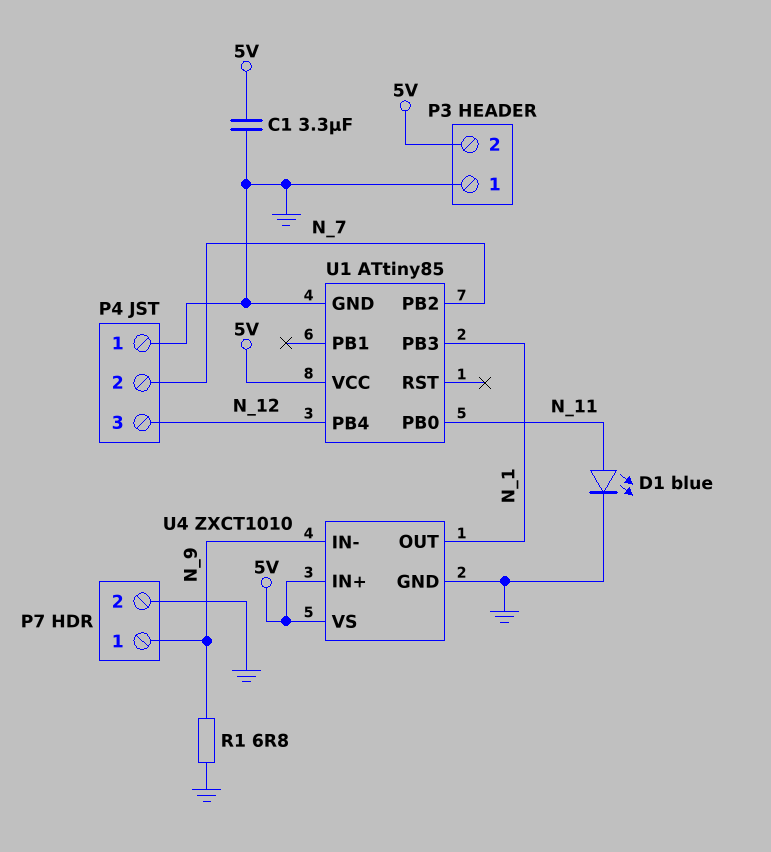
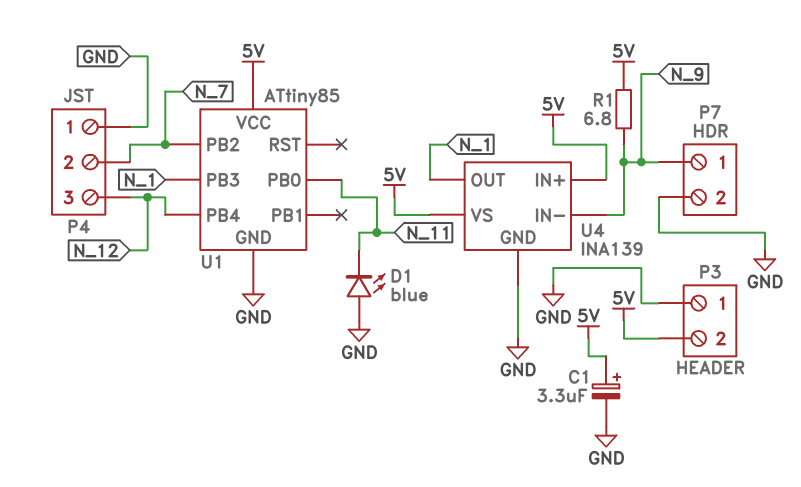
C1: 3.3uF (5V, GND) -> 3.3uF (plus 5V, minus GND)
D1: LED blue (A N_11, K GND) -> LED blue (A GND, K N_11)
R1: 6.8 (GND, N_9) -> 6.8 (5V, N_9)
U4: ZXCT1010 -> INA139

